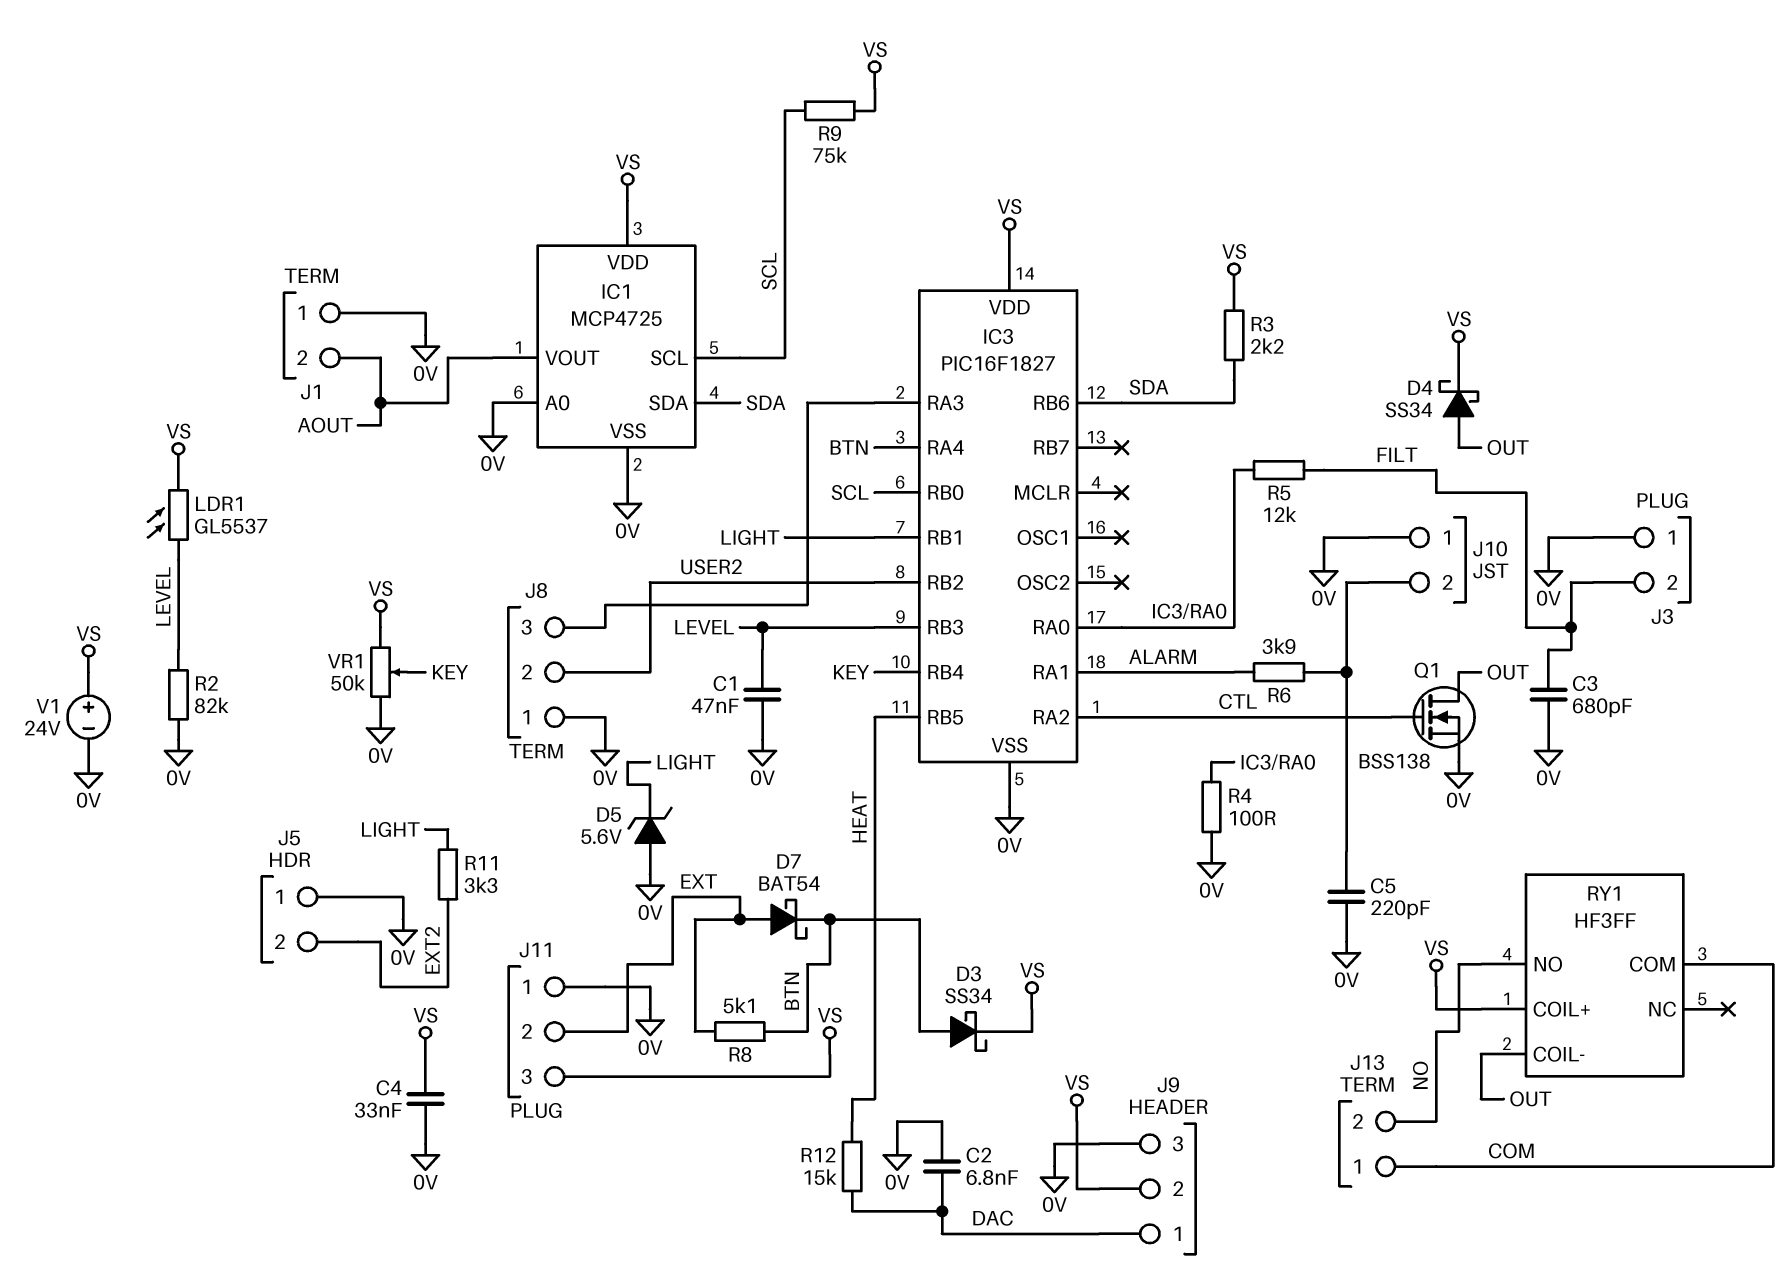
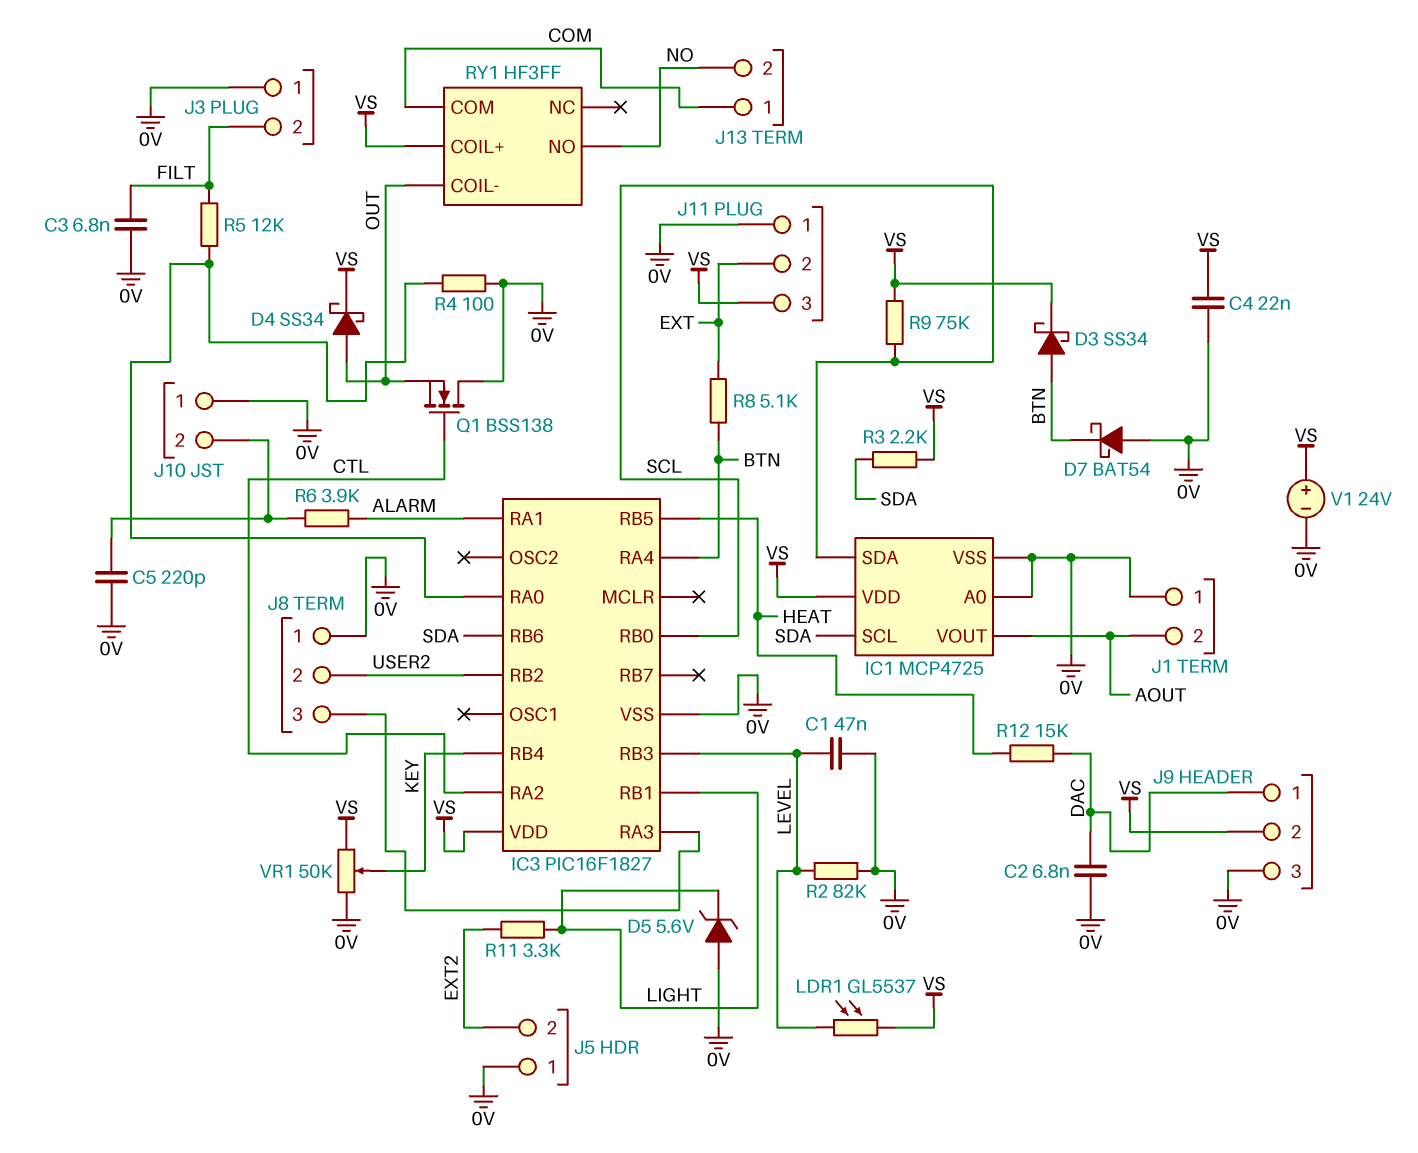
C3: 680pF (0V, FILT) -> 6.8nF (0V, FILT)
C4: 33nF (0V, VS) -> 22nF (0V, VS)
D7: schottky BAT54 (A EXT, K BTN) -> schottky BAT54 (A 0V, K BTN)
IC1 pin SCL: SCL -> SDA
IC1 pin SDA: SDA -> SCL
Q1: NMOS BSS138 (G CTL, D OUT, S 0V) -> NMOS BSS138 (G CTL, D 0V, S OUT)

